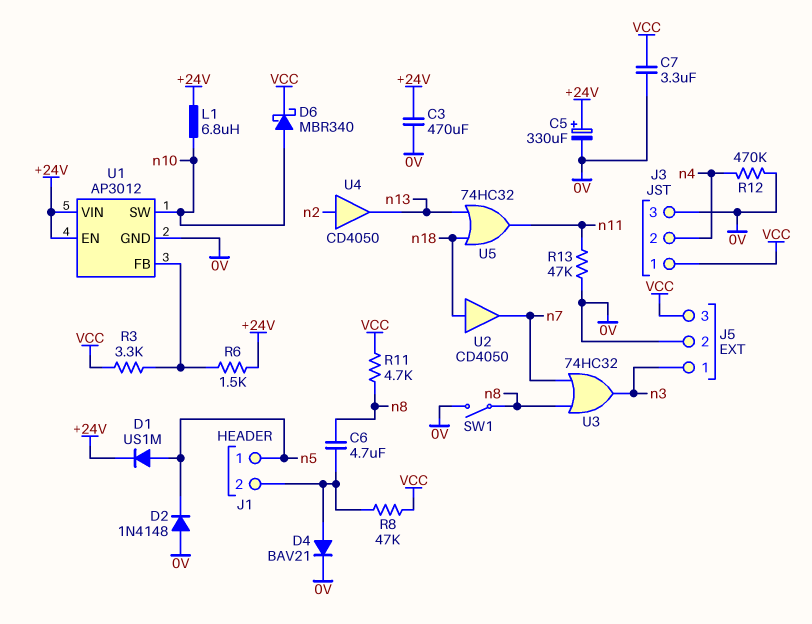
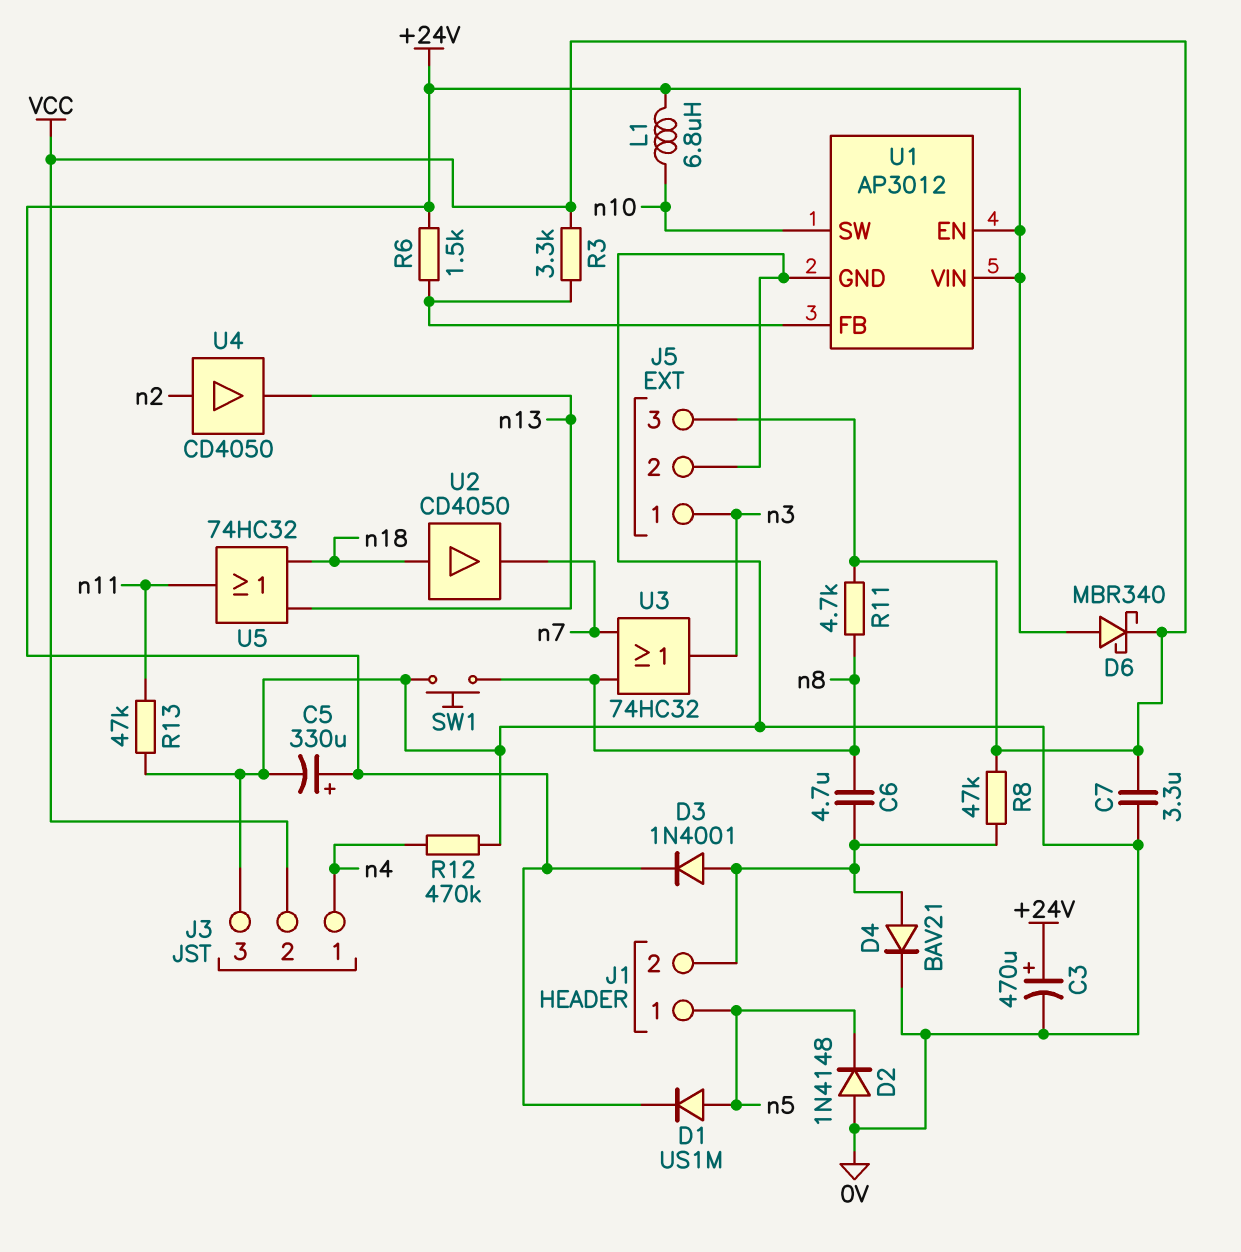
C3: 470uF (+24V, 0V) -> 470uF (plus +24V, minus 0V)
D3: none -> diode 1N4001 (A J1/2, K +24V)
D6: schottky MBR340 (A n10, K VCC) -> schottky MBR340 (A +24V, K VCC)
J3 pin 1: VCC -> n4
J3 pin 2: n4 -> VCC
SW1: switch (0V, n8) -> button (0V, n8)

